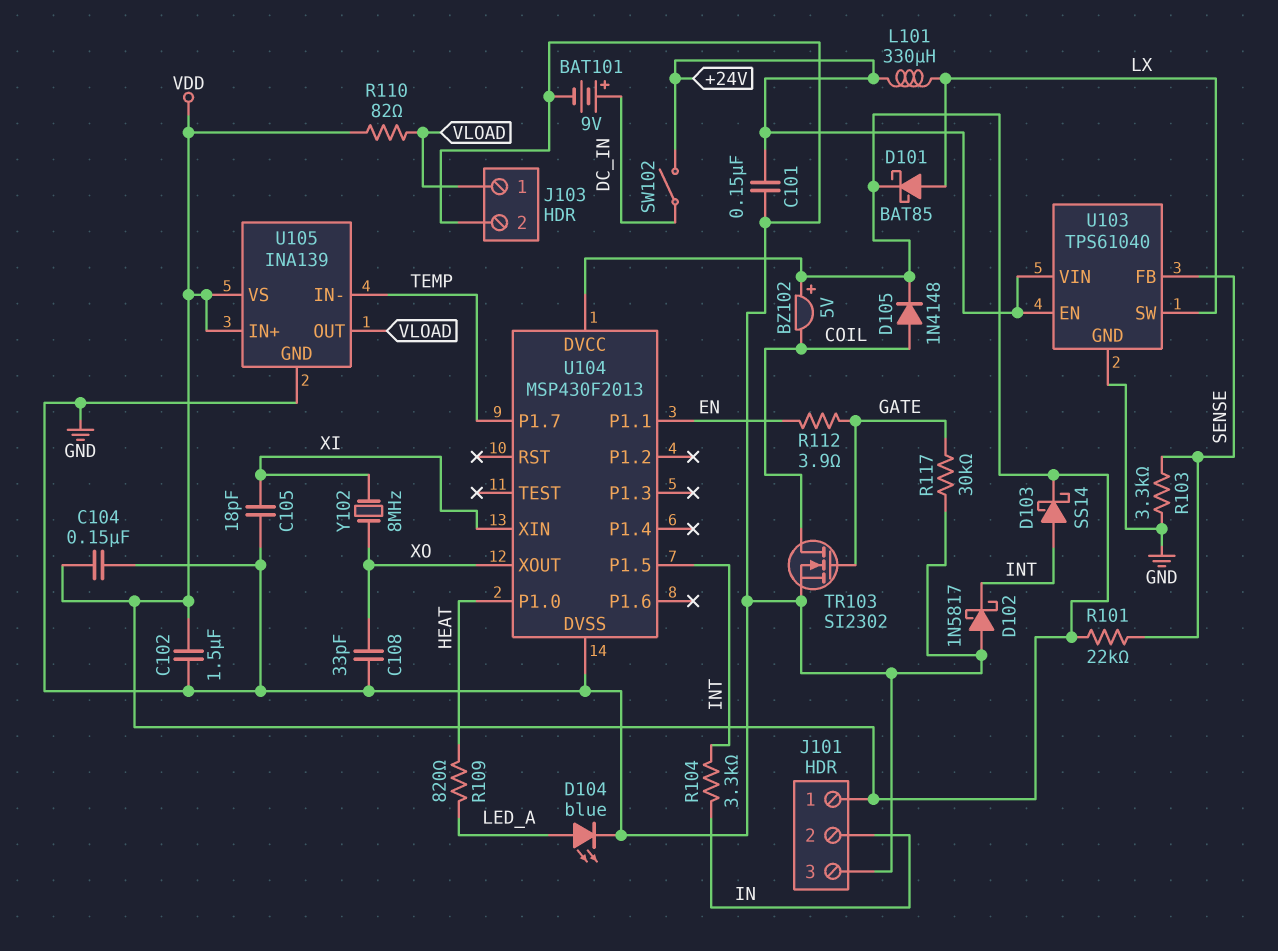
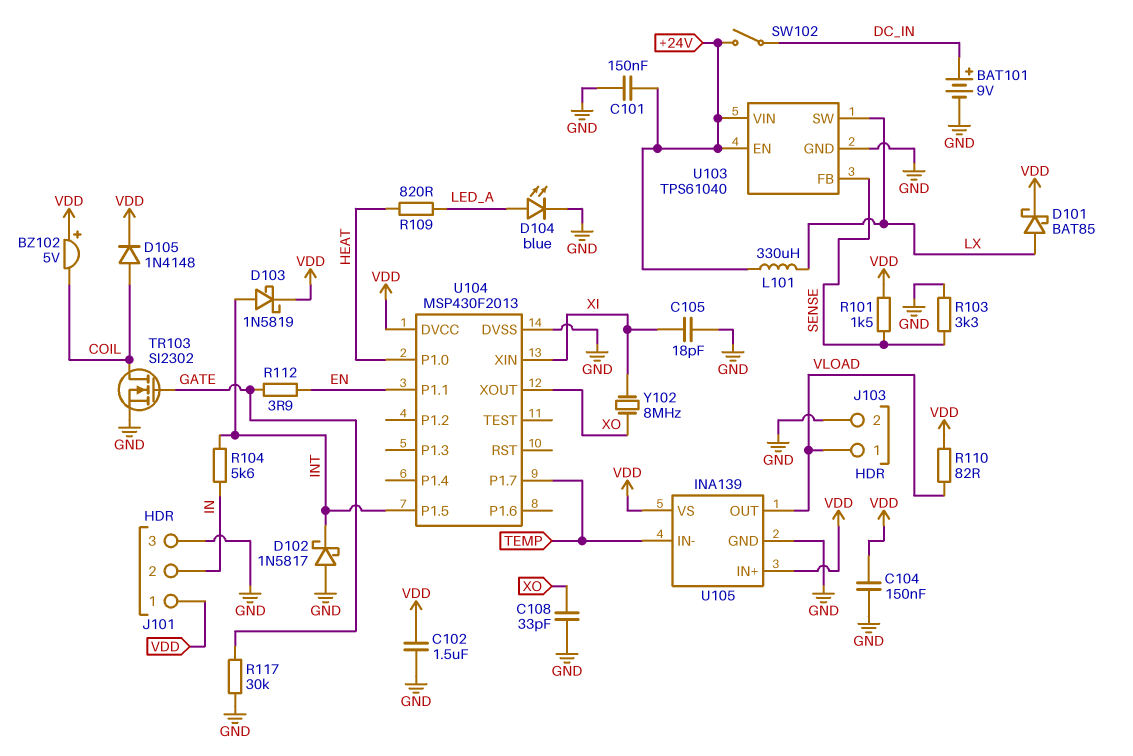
D103: schottky SS14 (A INT, K VDD) -> schottky 1N5819 (A INT, K VDD)
R101: 22k (SENSE, VDD) -> 1.5k (SENSE, VDD)
R104: 3.3k (IN, INT) -> 5.6k (IN, INT)

